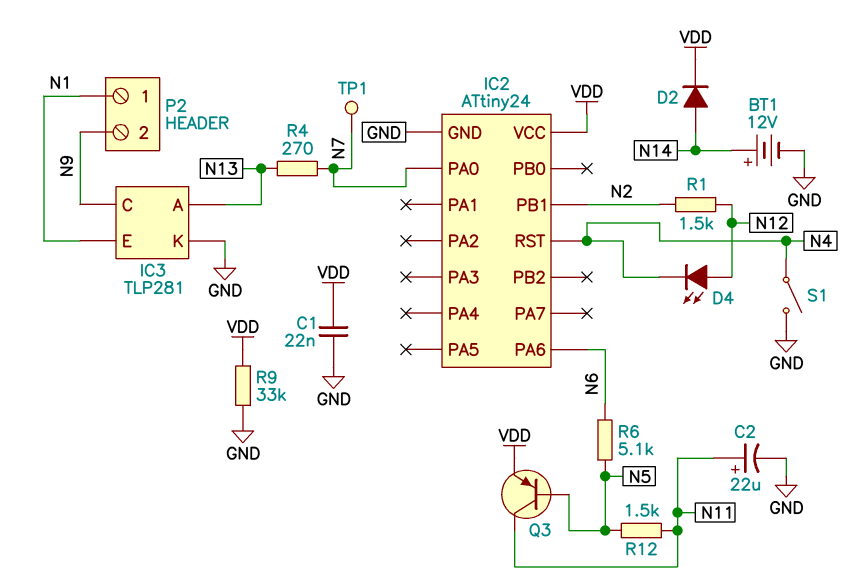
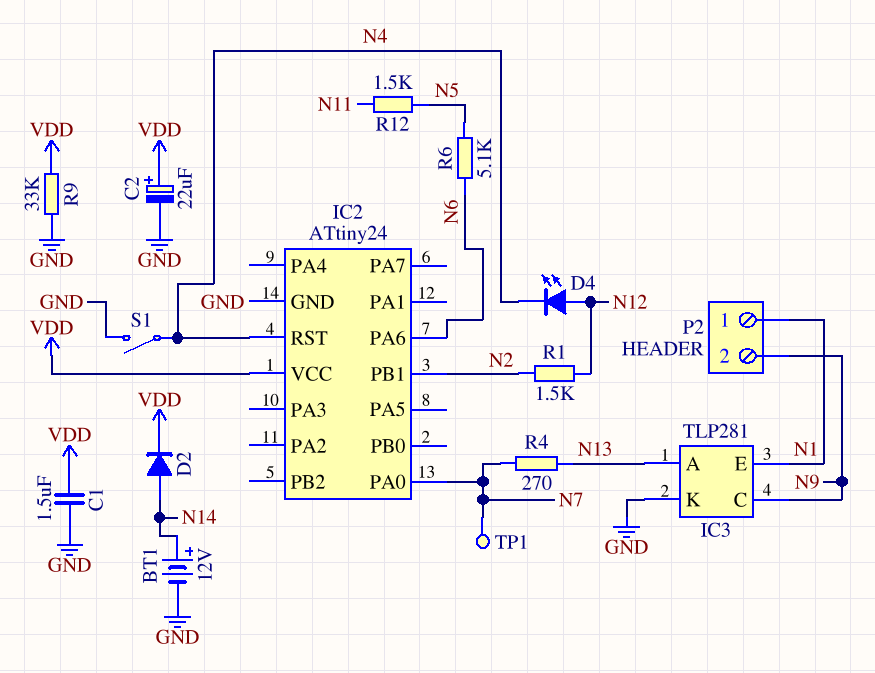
C1: 22nF (GND, VDD) -> 1.5uF (GND, VDD)
C2: 22uF (plus N11, minus GND) -> 22uF (plus VDD, minus GND)
Q3: PNP (B N5, C N11, E VDD) -> none

